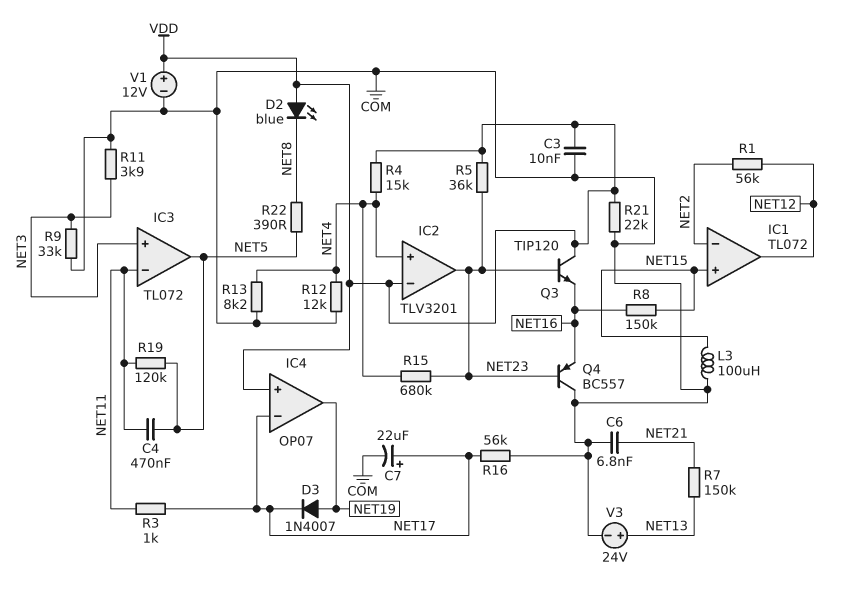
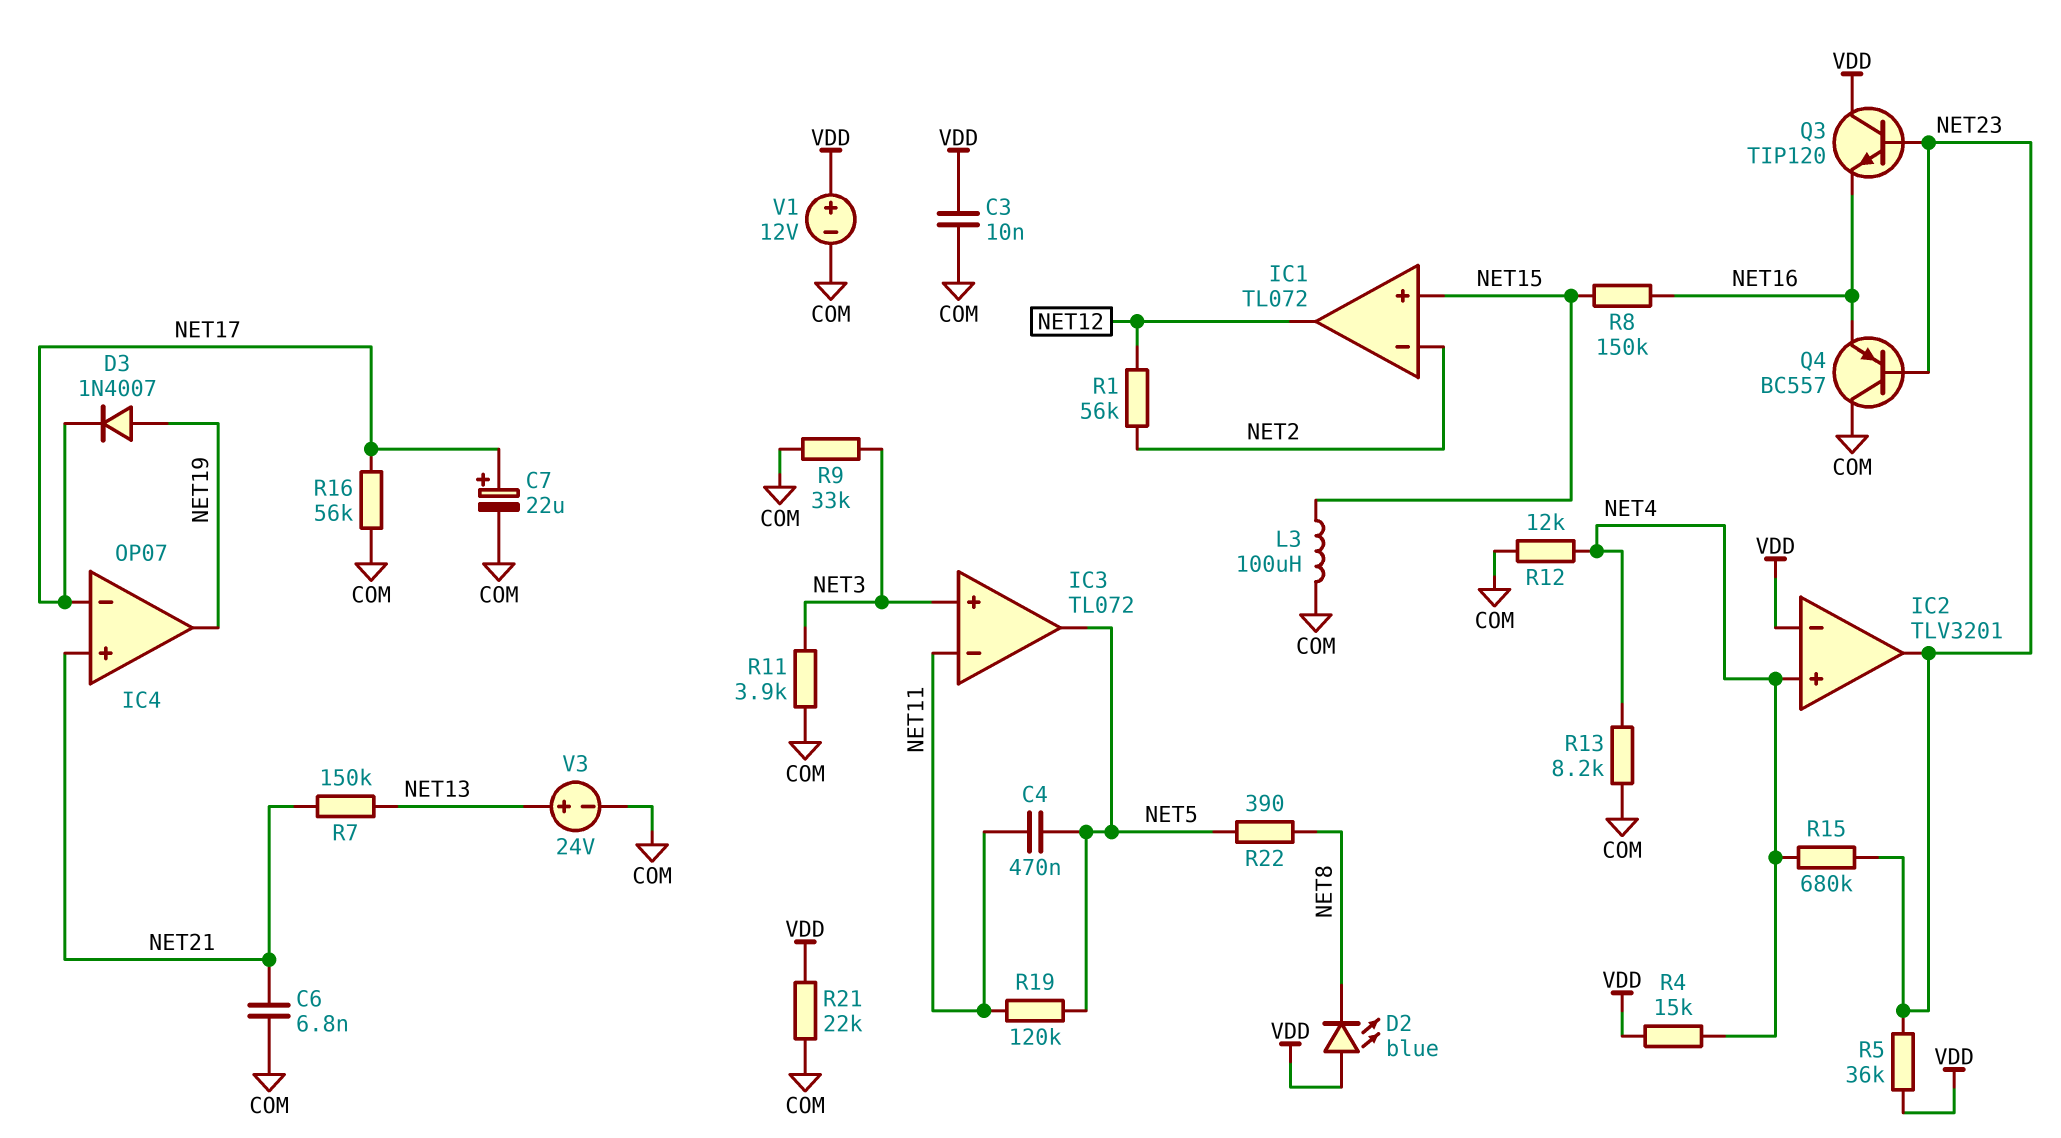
IC4 pin in+: VDD -> NET21
R3: 1k (NET11, NET17) -> none

